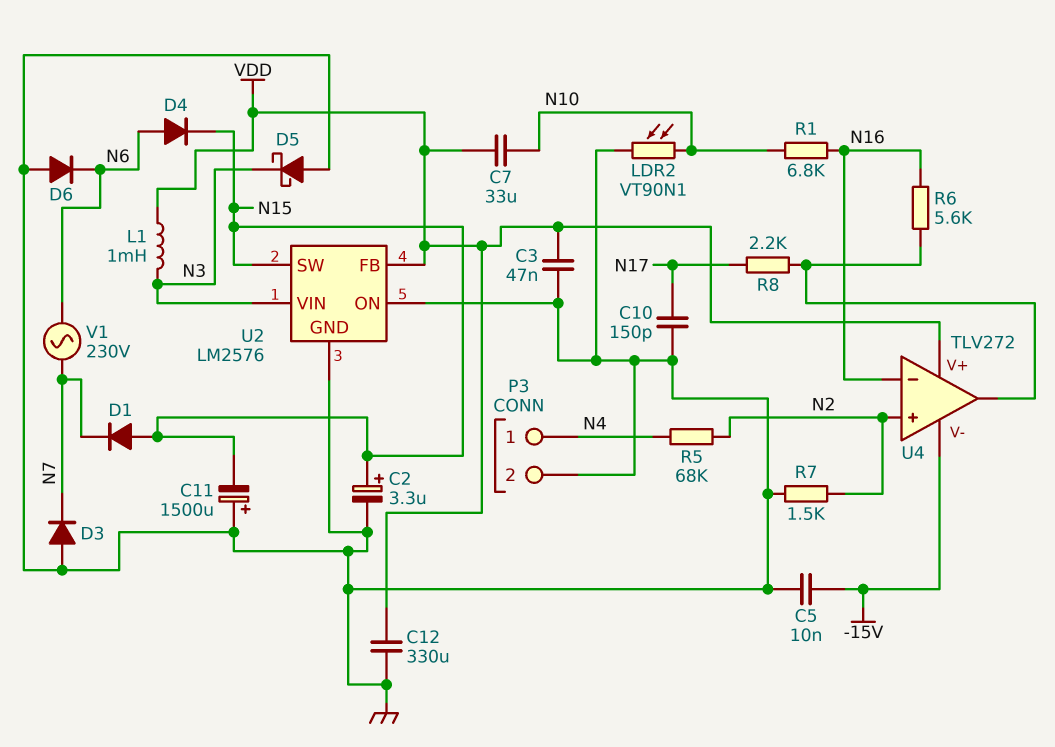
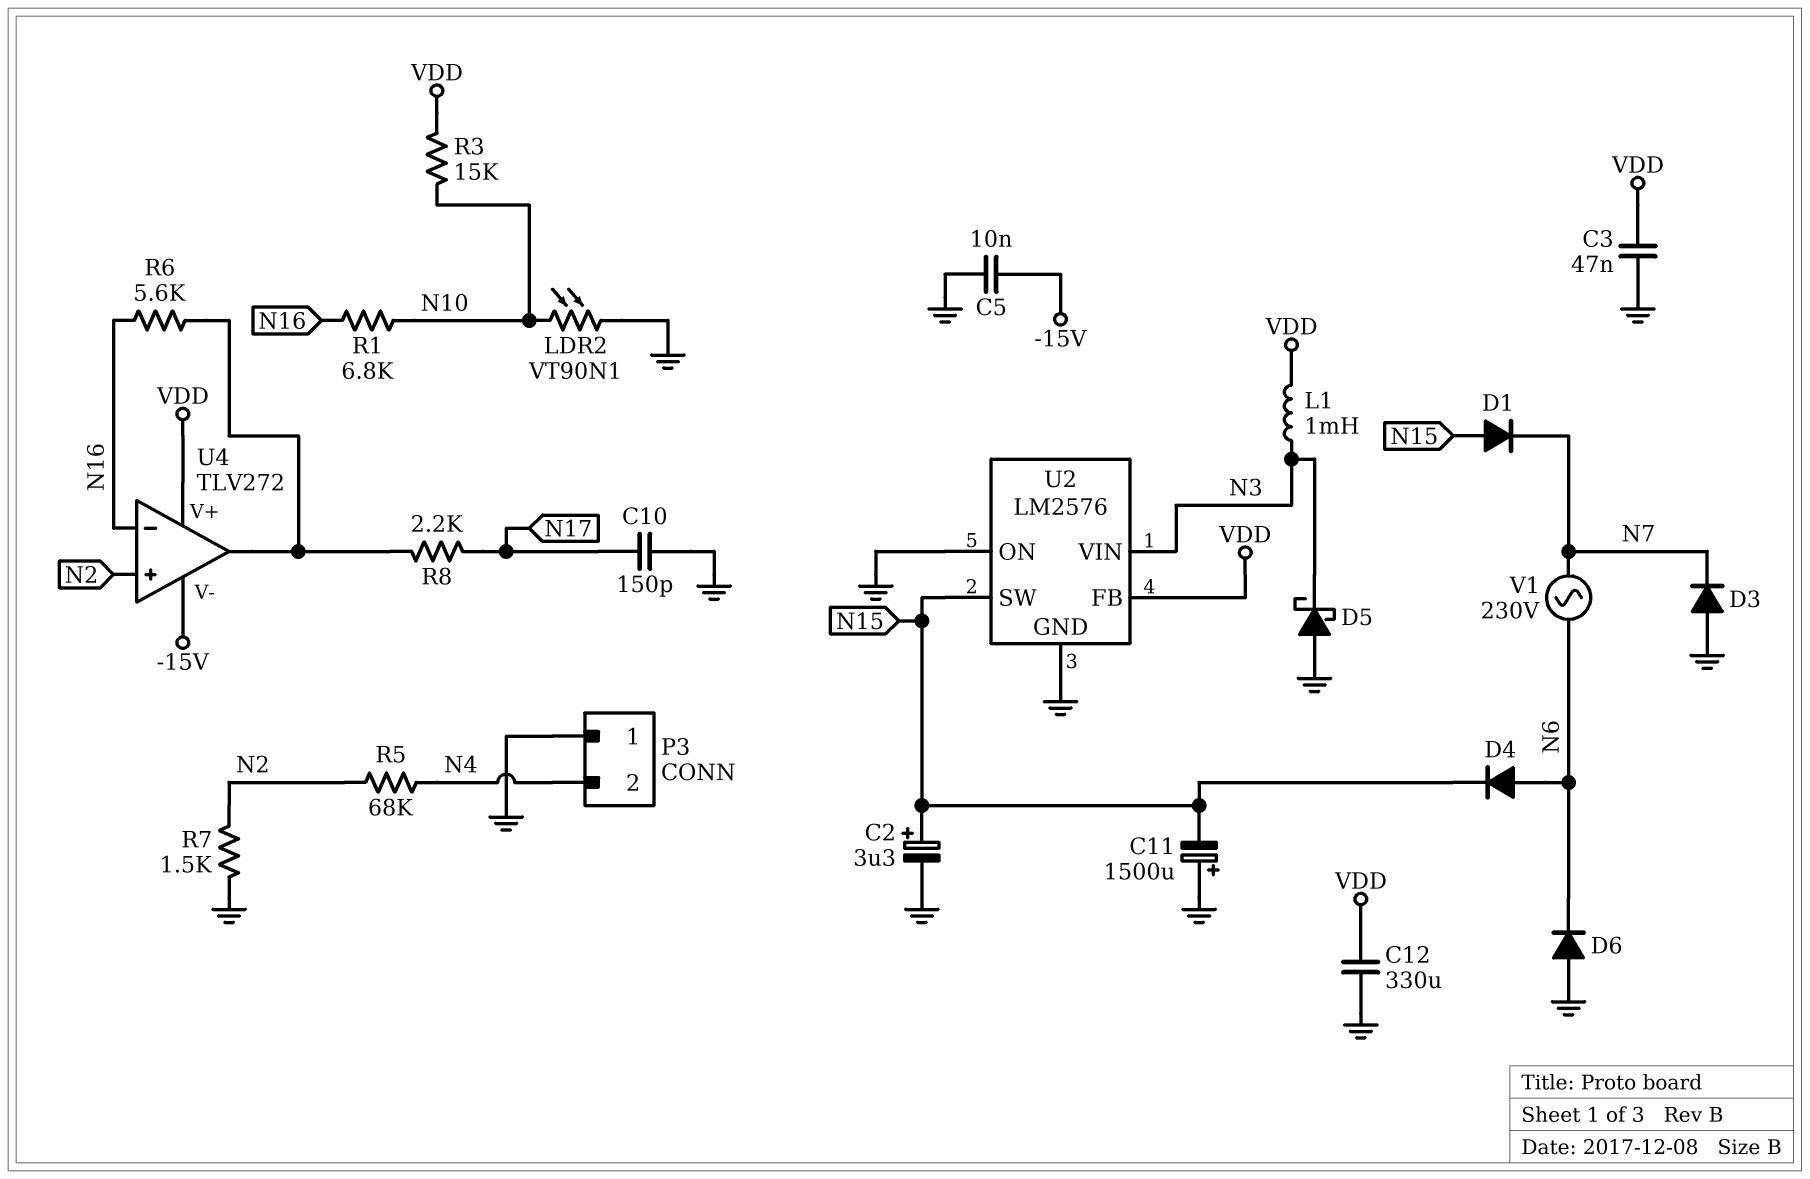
C7: 33uF (N10, VDD) -> none
P3 pin 1: N4 -> GND
P3 pin 2: GND -> N4
R3: none -> 15k (N10, VDD)

